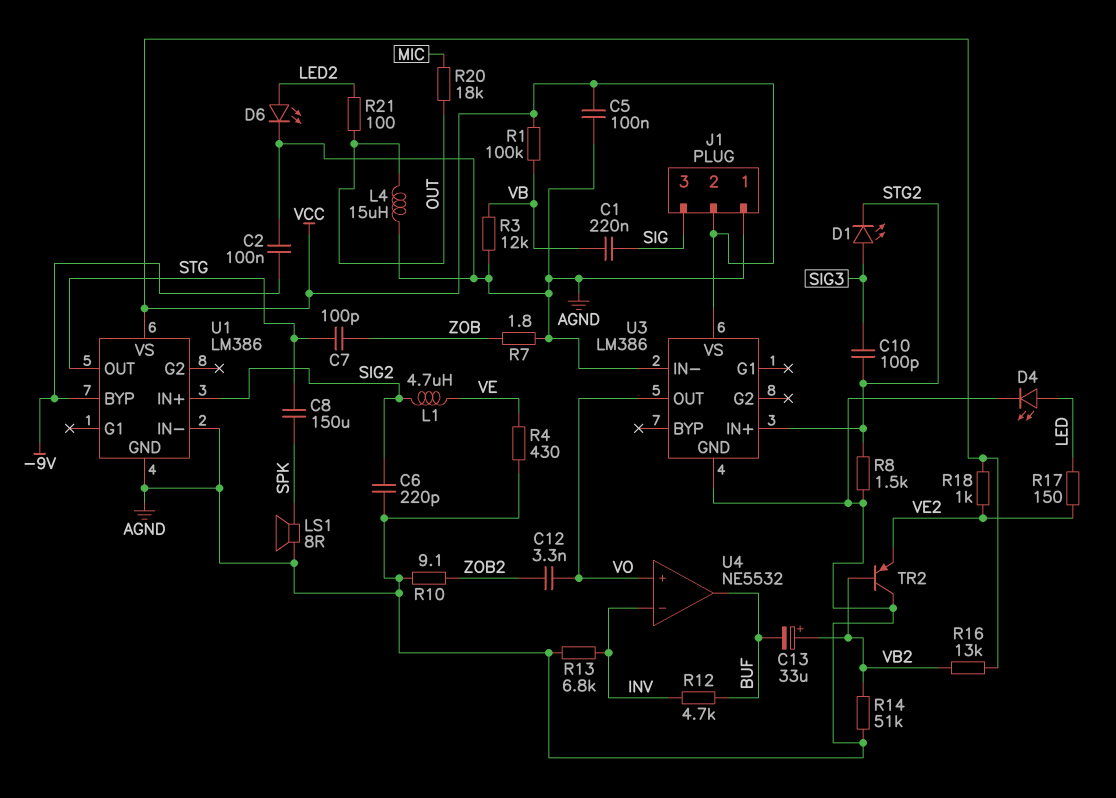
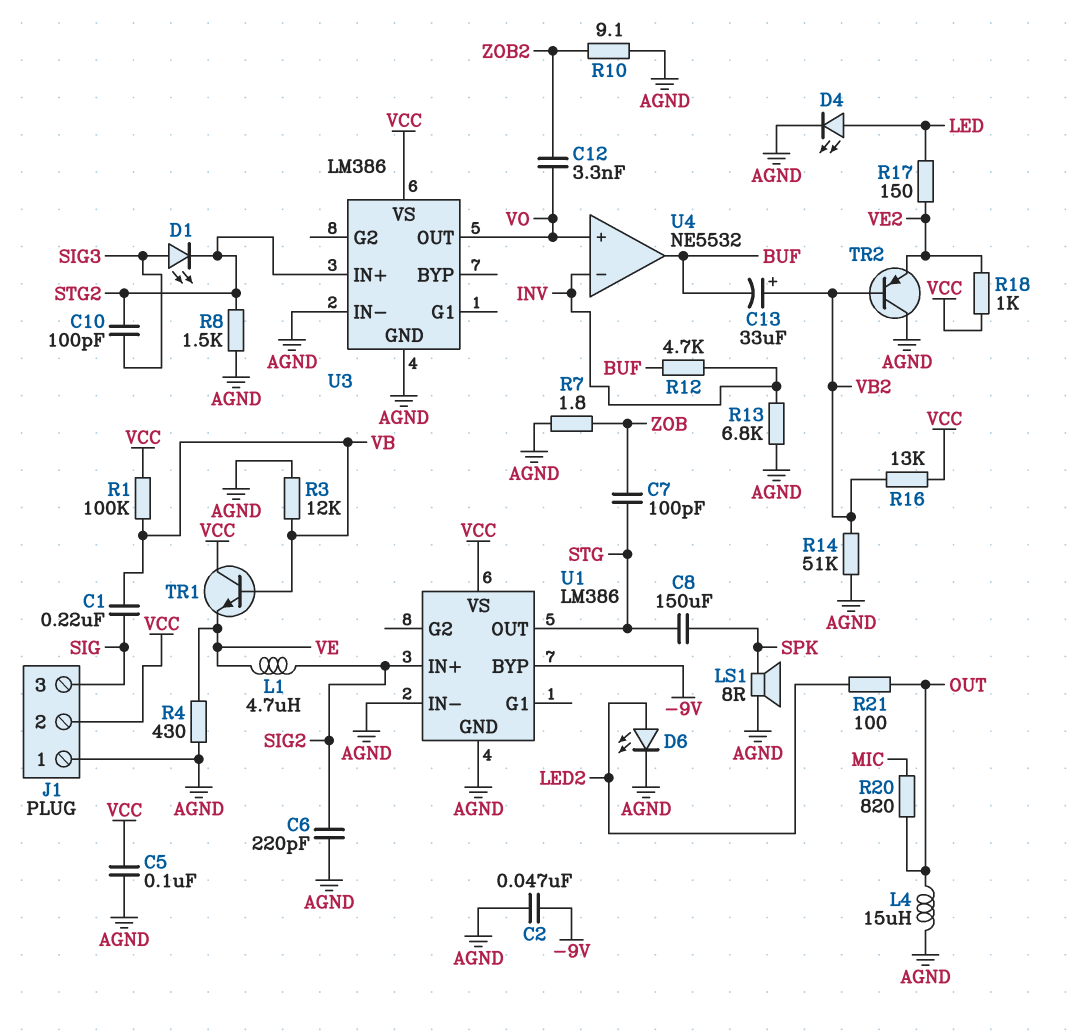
C2: 100nF (-9V, AGND) -> 47nF (-9V, AGND)
R20: 18k (MIC, OUT) -> 820 (MIC, OUT)
TR1: none -> NPN (B VB, C VCC, E VE)

